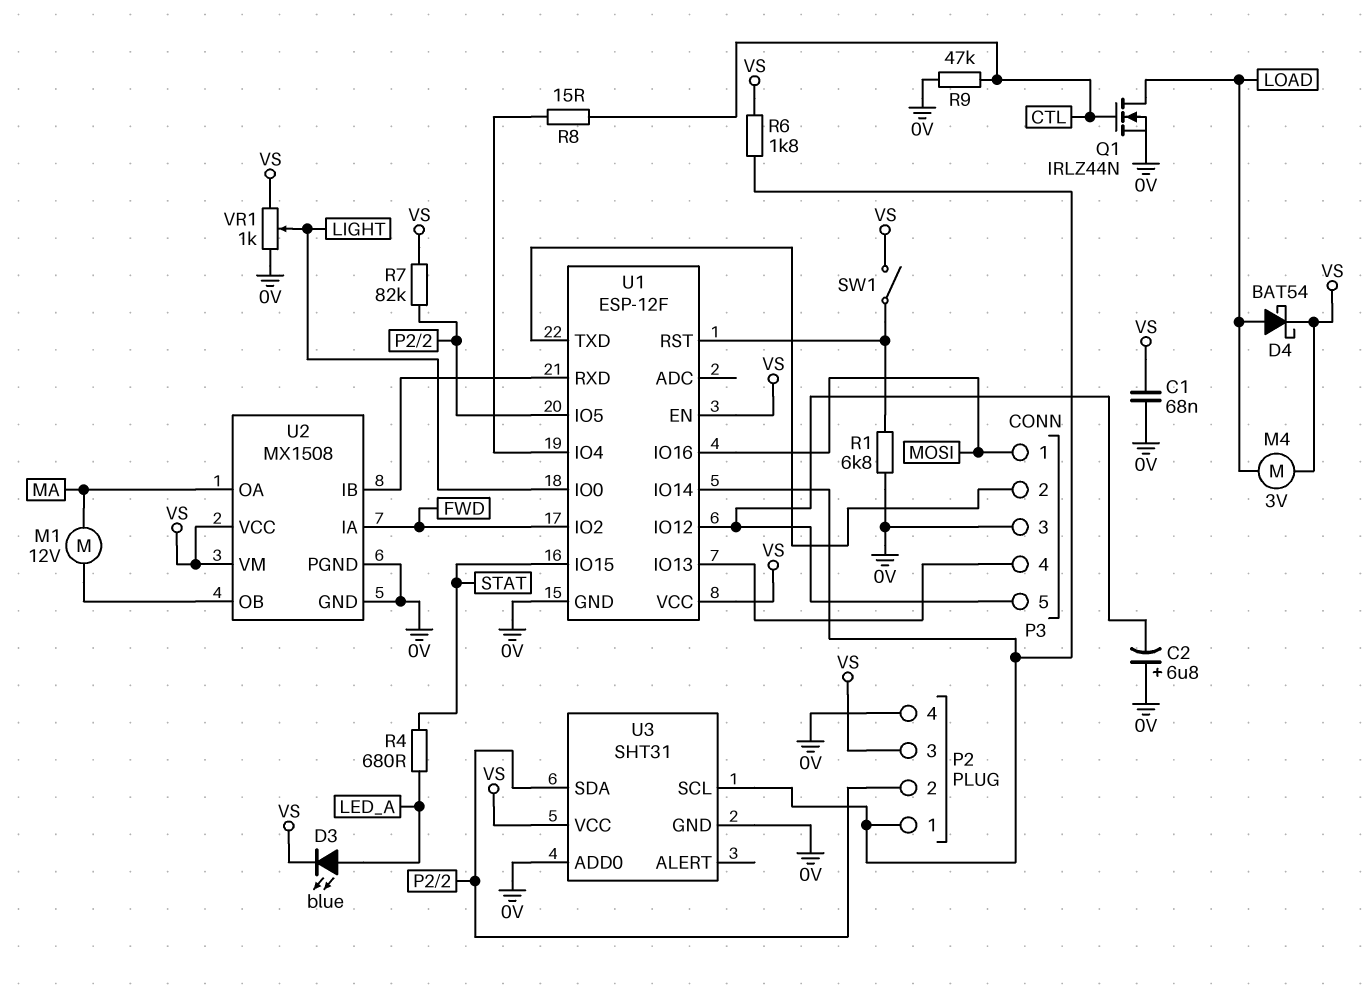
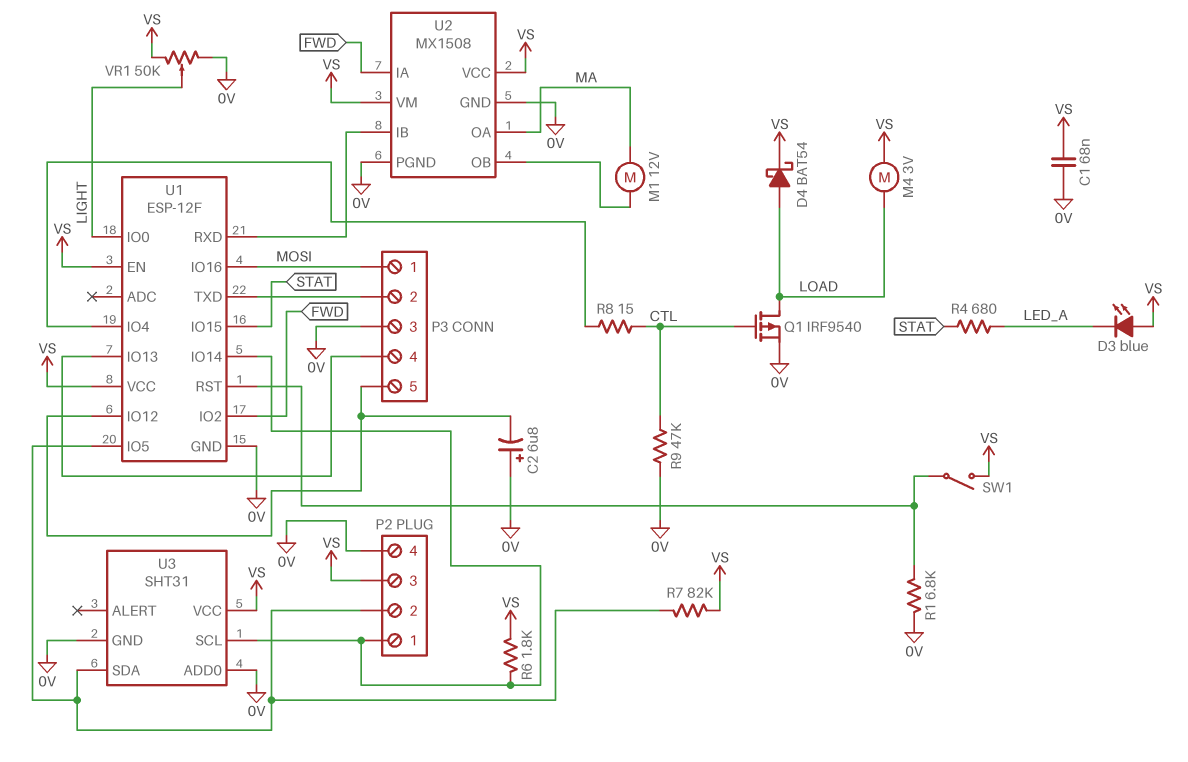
D3: LED blue (A LED_A, K VS) -> LED blue (A VS, K LED_A)
Q1: NMOS IRLZ44N (G CTL, D LOAD, S 0V) -> PMOS IRF9540 (G CTL, D LOAD, S 0V)
VR1: 1k (0V, VS, wiper LIGHT) -> 50k (0V, VS, wiper LIGHT)

